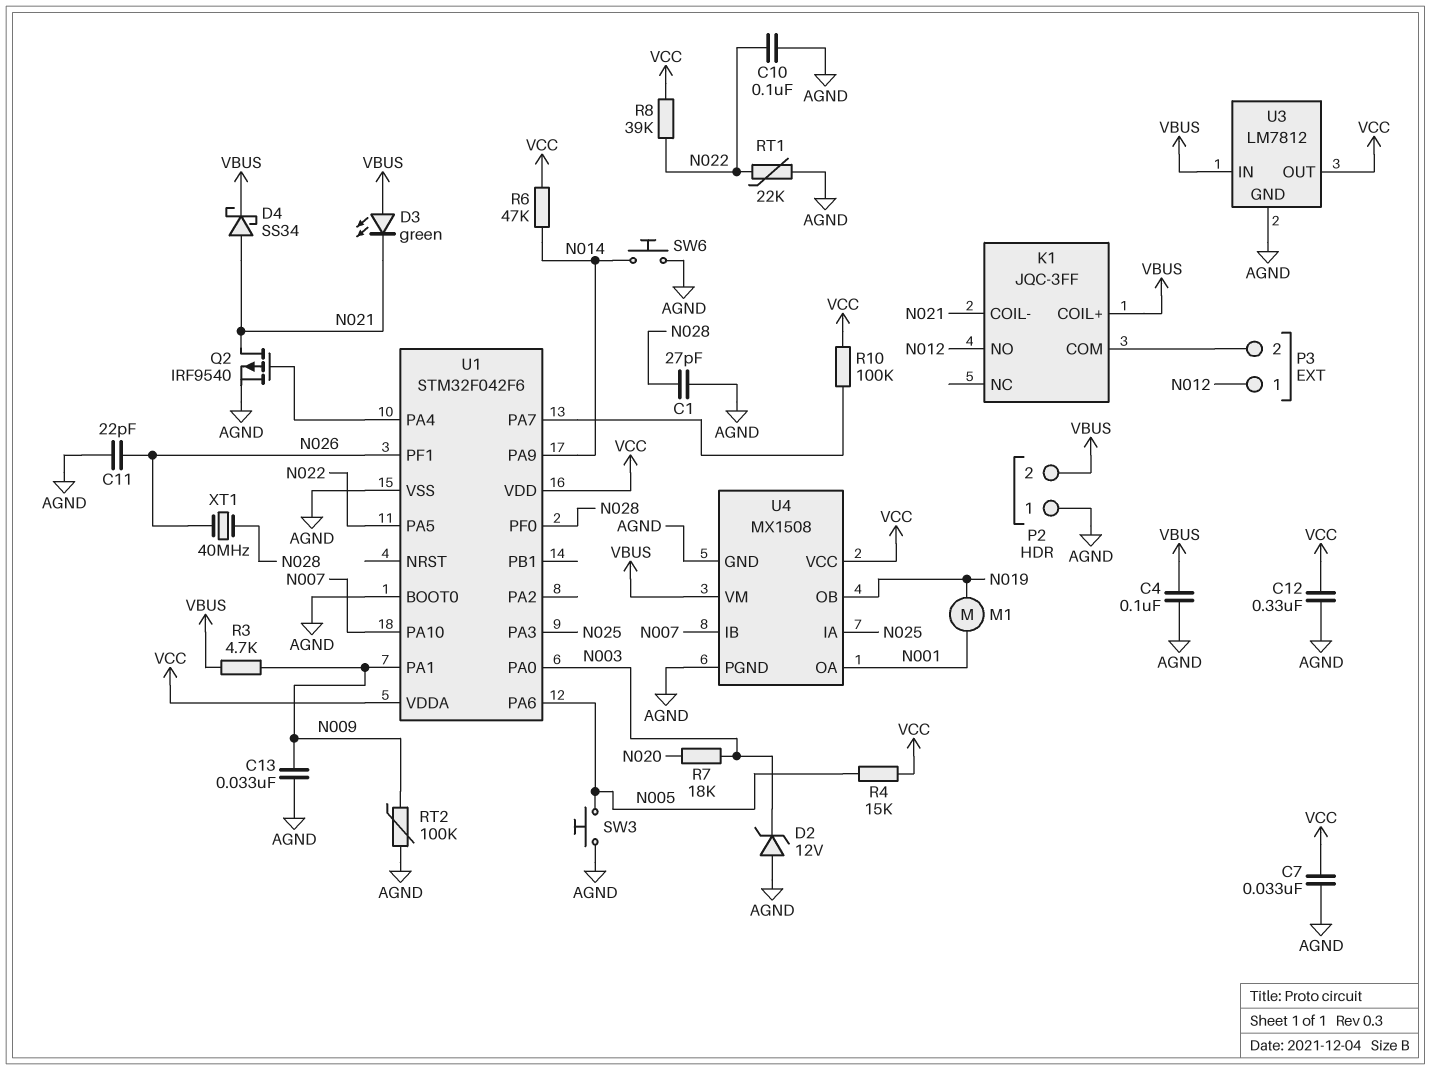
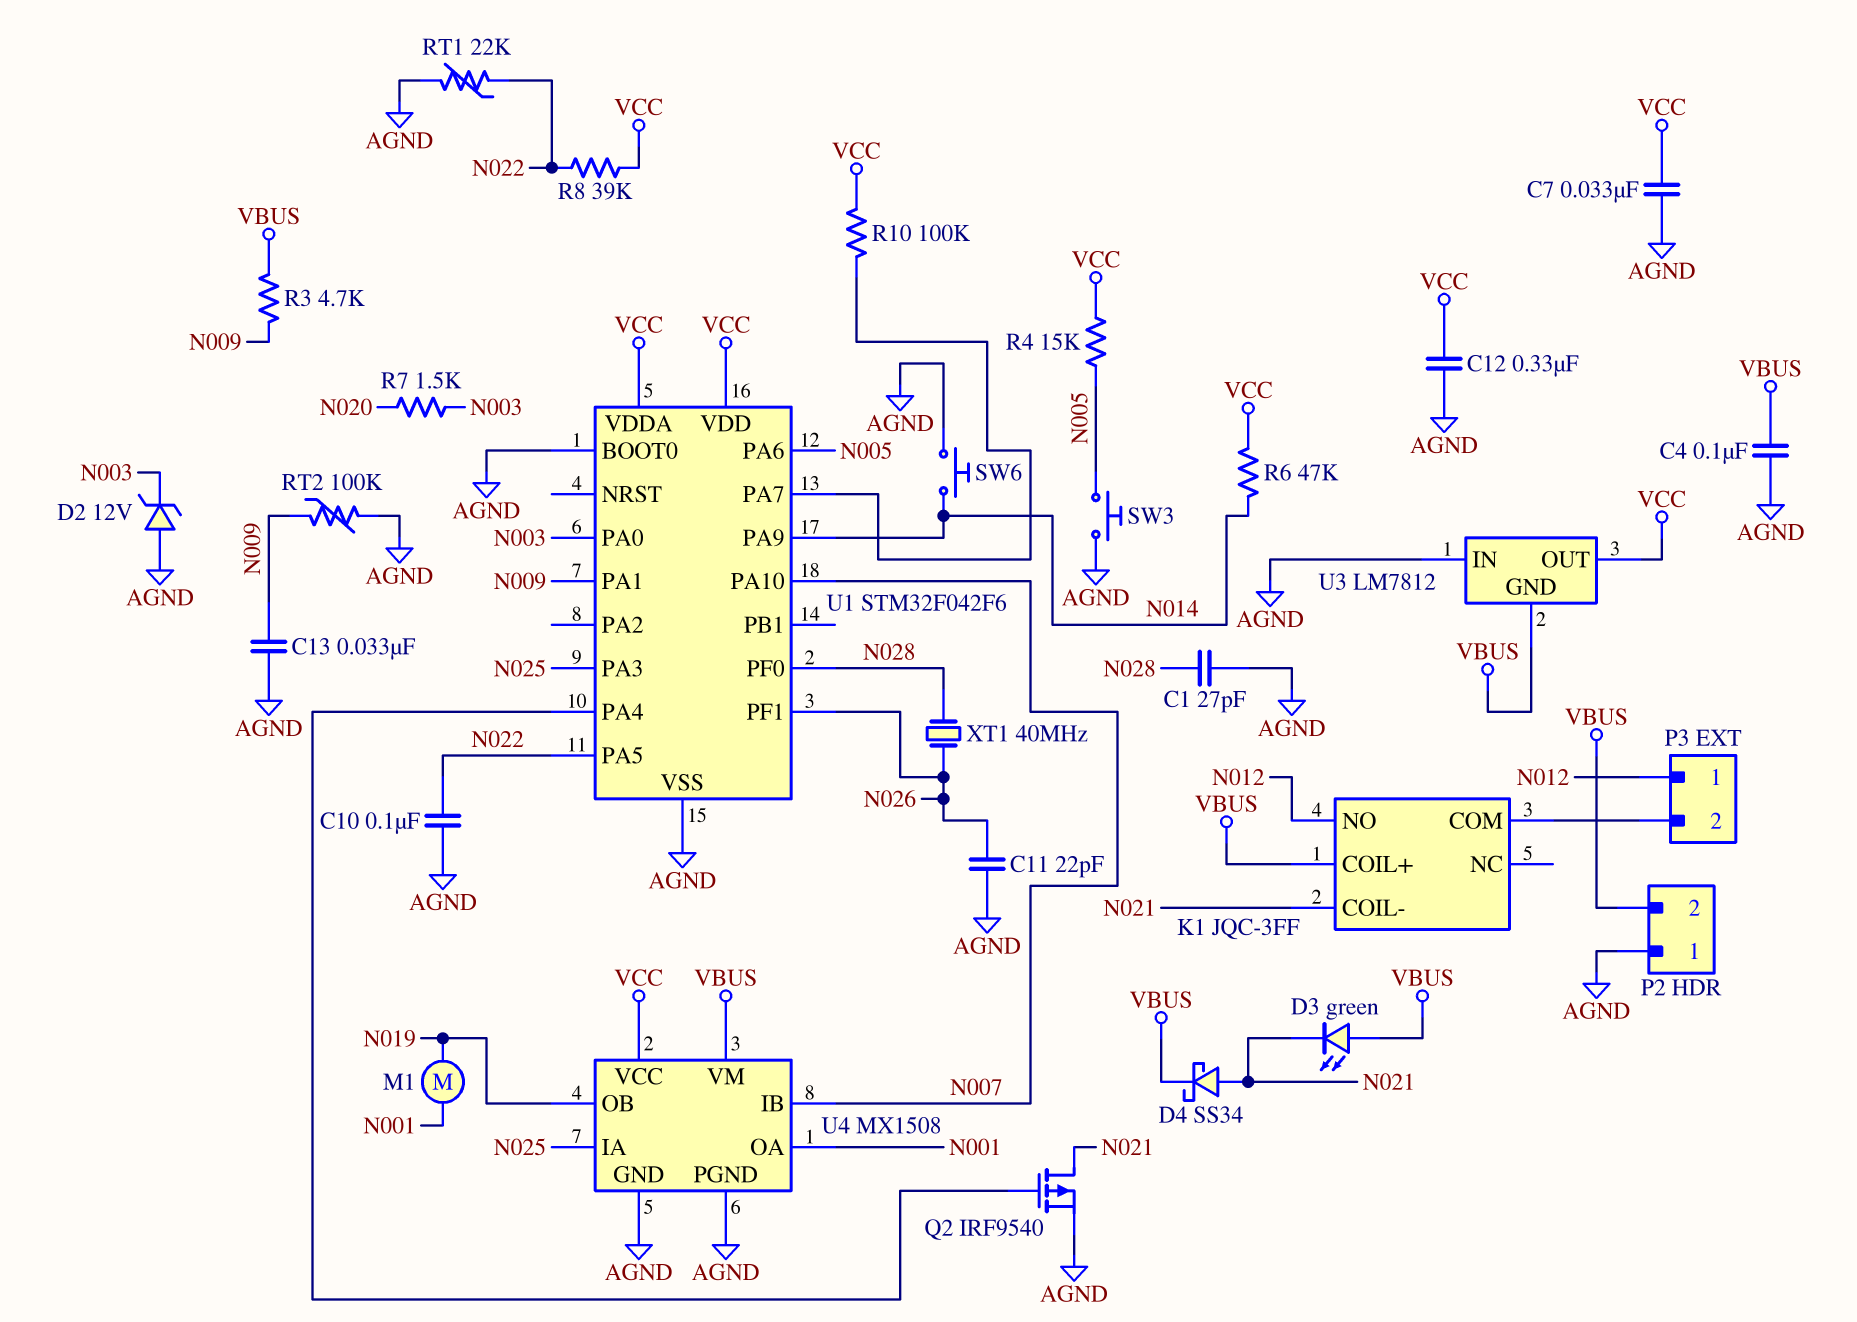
R7: 18k (N003, N020) -> 1.5k (N003, N020)
U3 pin GND: AGND -> VBUS
U3 pin IN: VBUS -> AGND

